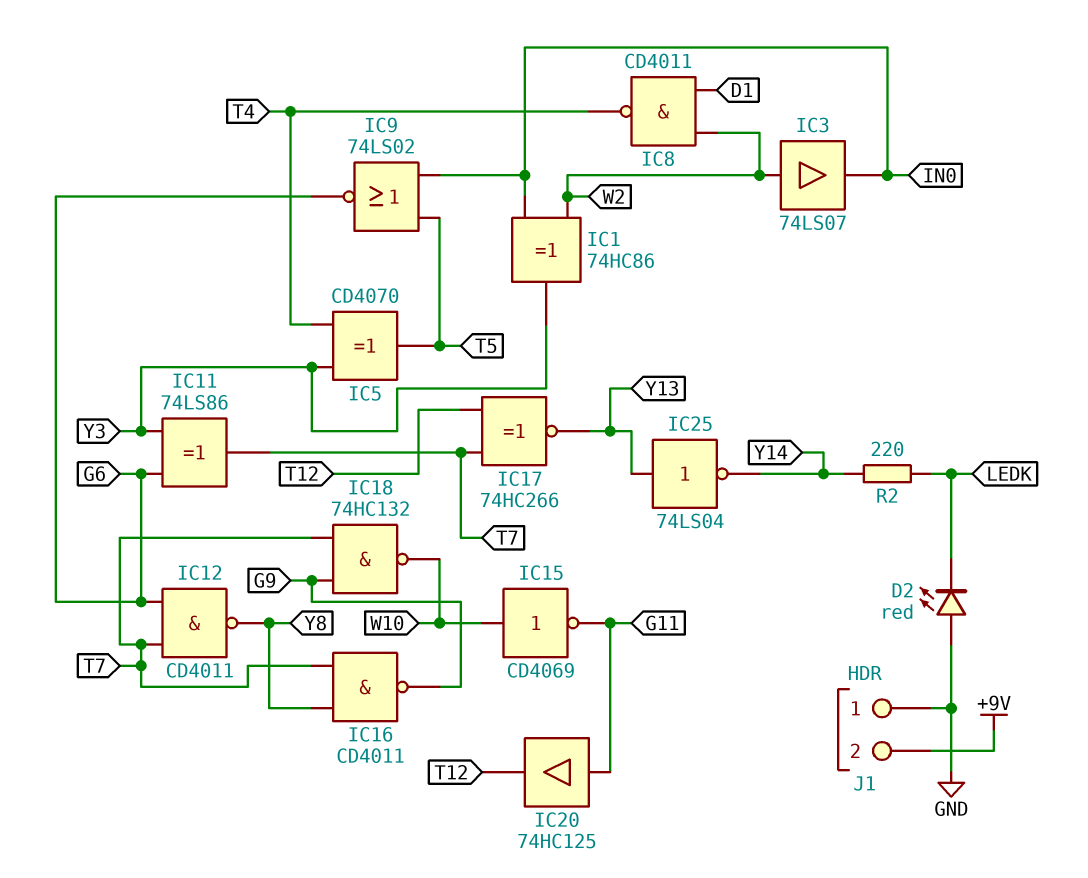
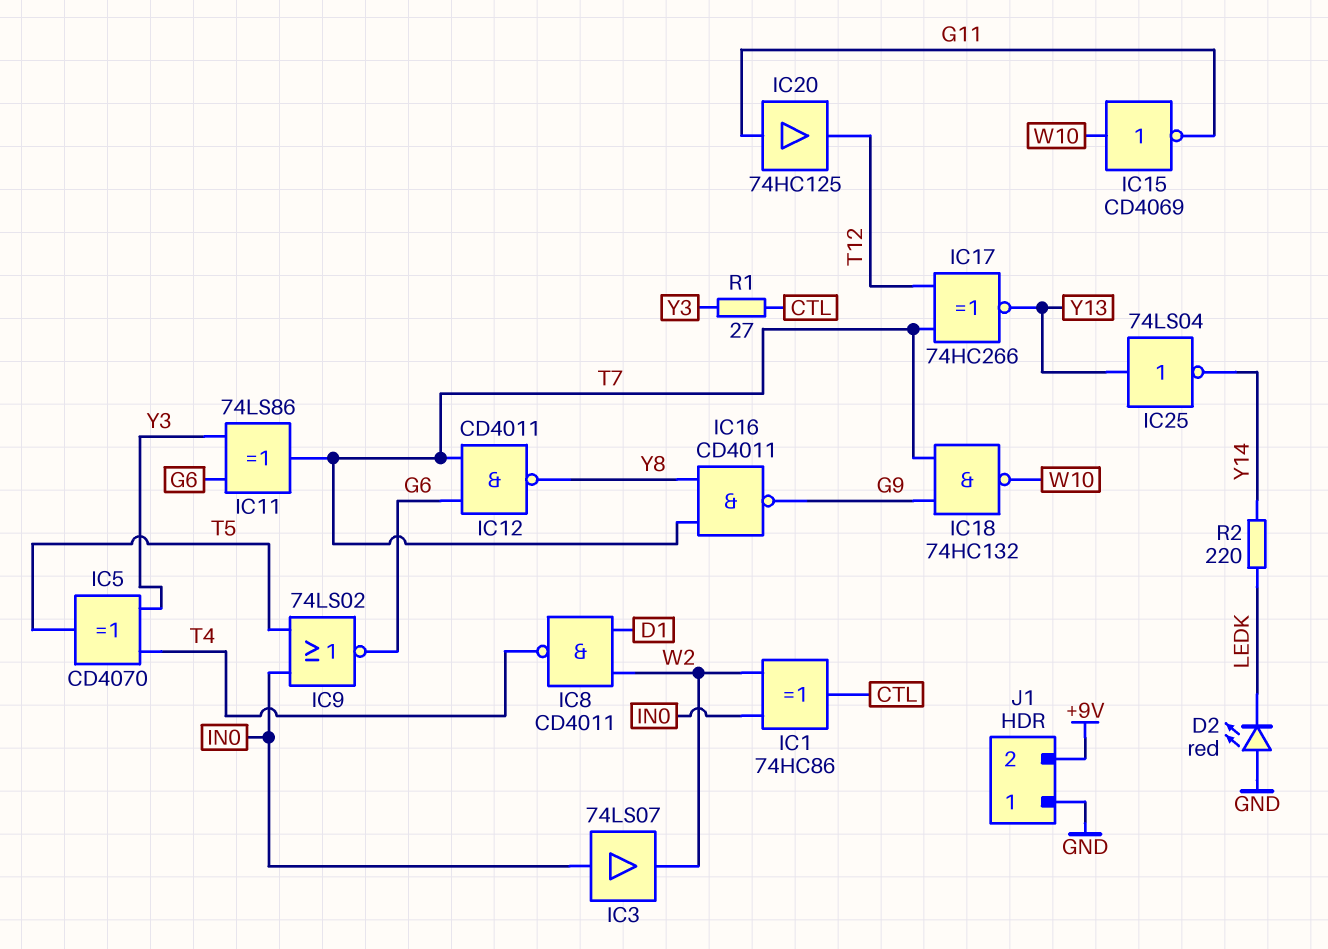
IC1: XOR 74HC86 (in IN0, in W2, out Y3) -> XOR 74HC86 (in IN0, in W2, out CTL)
IC3: buffer 74LS07 (in W2, out IN0) -> buffer 74LS07 (in IN0, out W2)
R1: none -> 27 (CTL, Y3)

